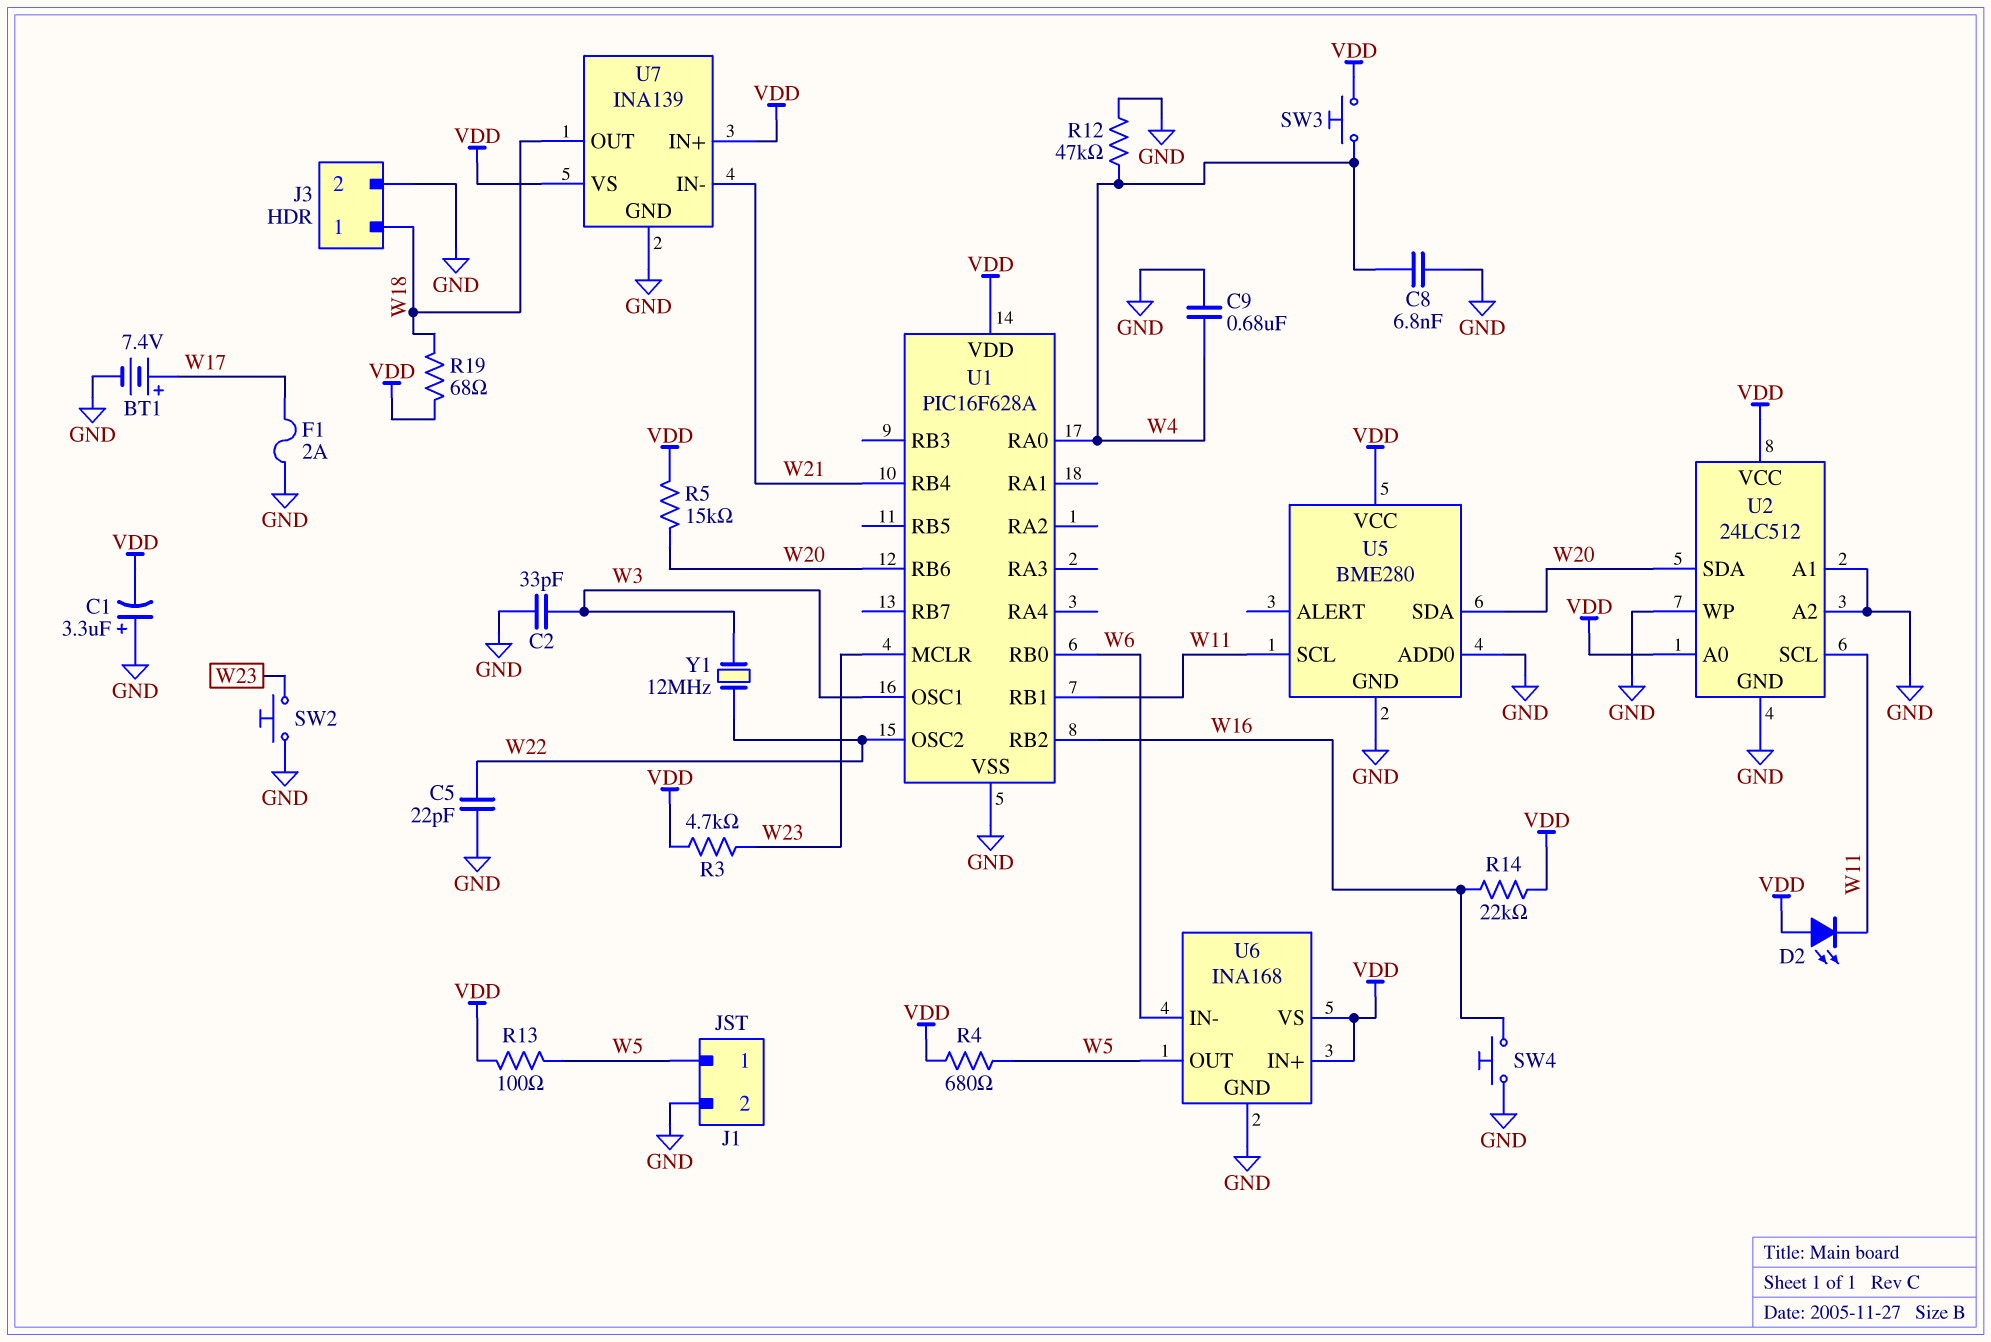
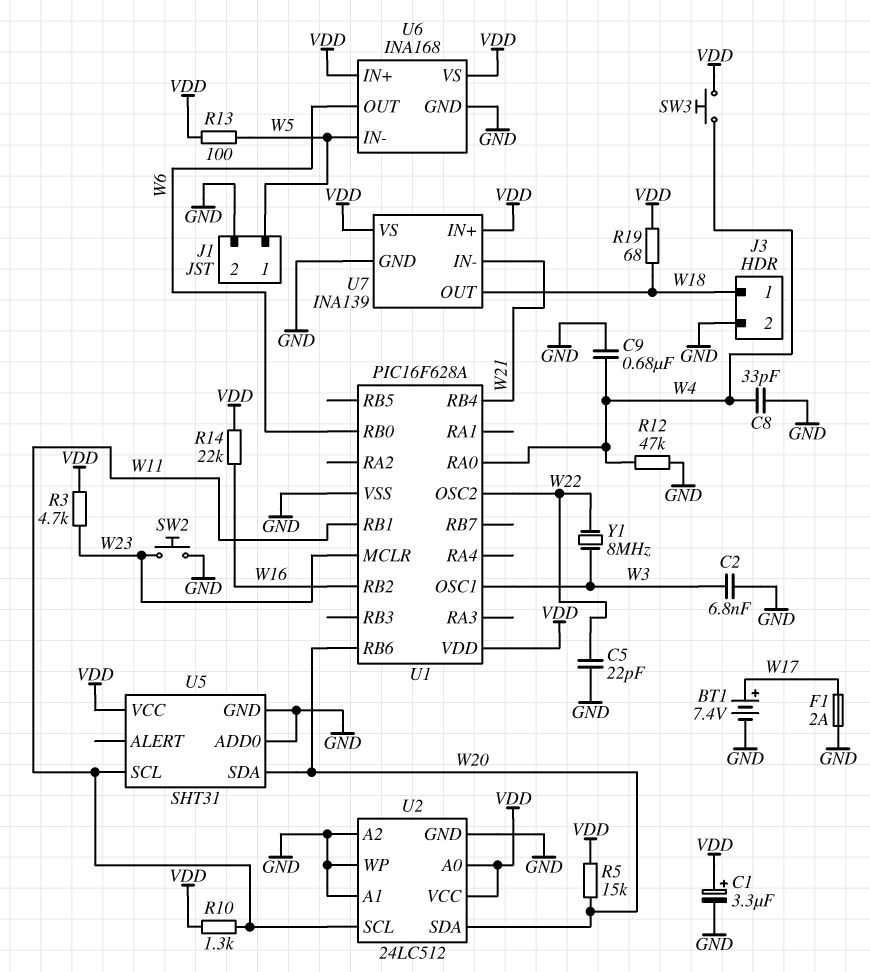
C1: 3.3uF (plus GND, minus VDD) -> 3.3uF (plus VDD, minus GND)
C2: 33pF (GND, W3) -> 6.8nF (GND, W3)
C8: 6.8nF (GND, W4) -> 33pF (GND, W4)
D2: LED (A VDD, K W11) -> none
R4: 680 (VDD, W5) -> none
R10: none -> 1.3k (VDD, W11)
SW4: button (GND, W16) -> none
U5: BME280 -> SHT31
U6 pin IN-: W6 -> W5
U6 pin OUT: W5 -> W6
Y1: 12MHz (W3, W22) -> 8MHz (W3, W22)

